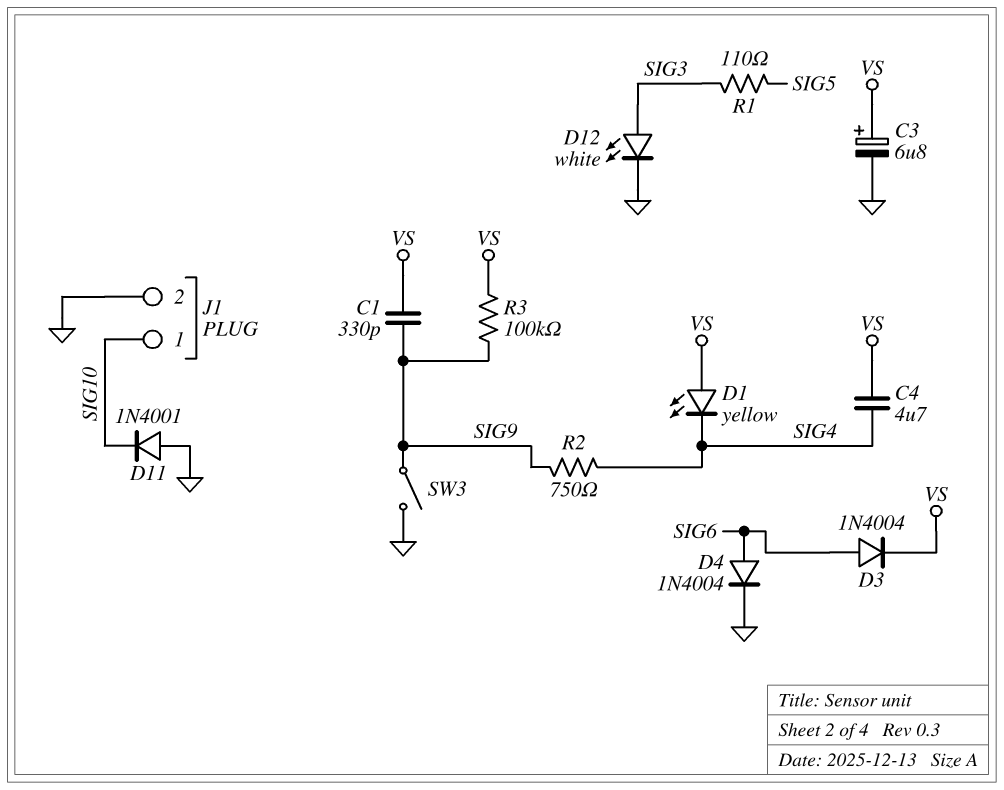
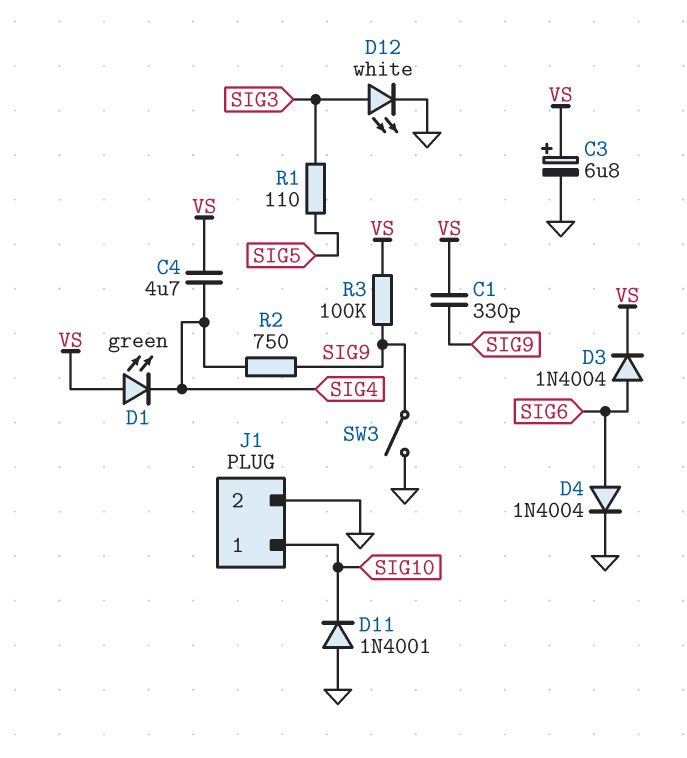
D1: LED yellow (A VS, K SIG4) -> LED green (A VS, K SIG4)

